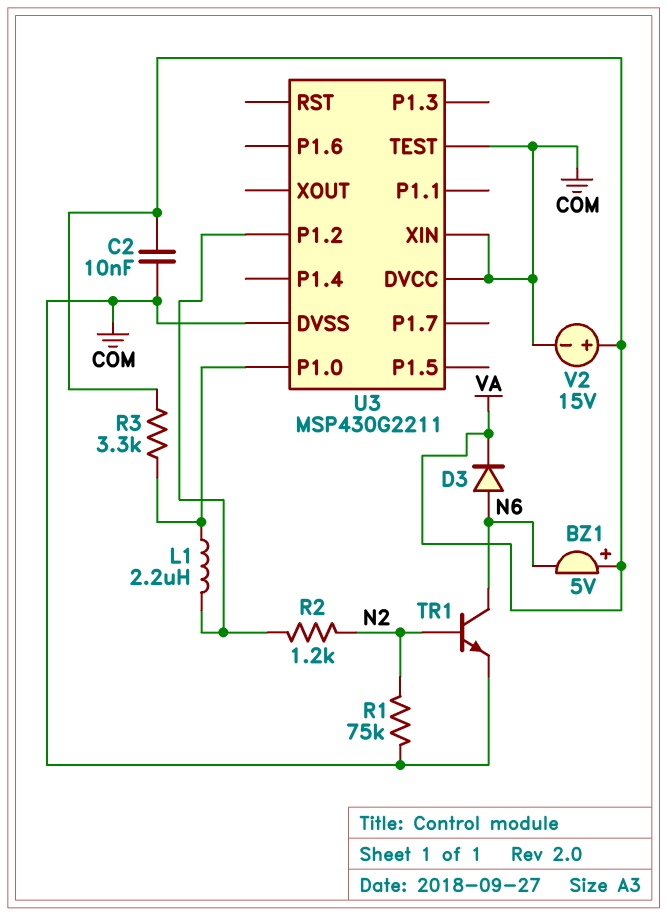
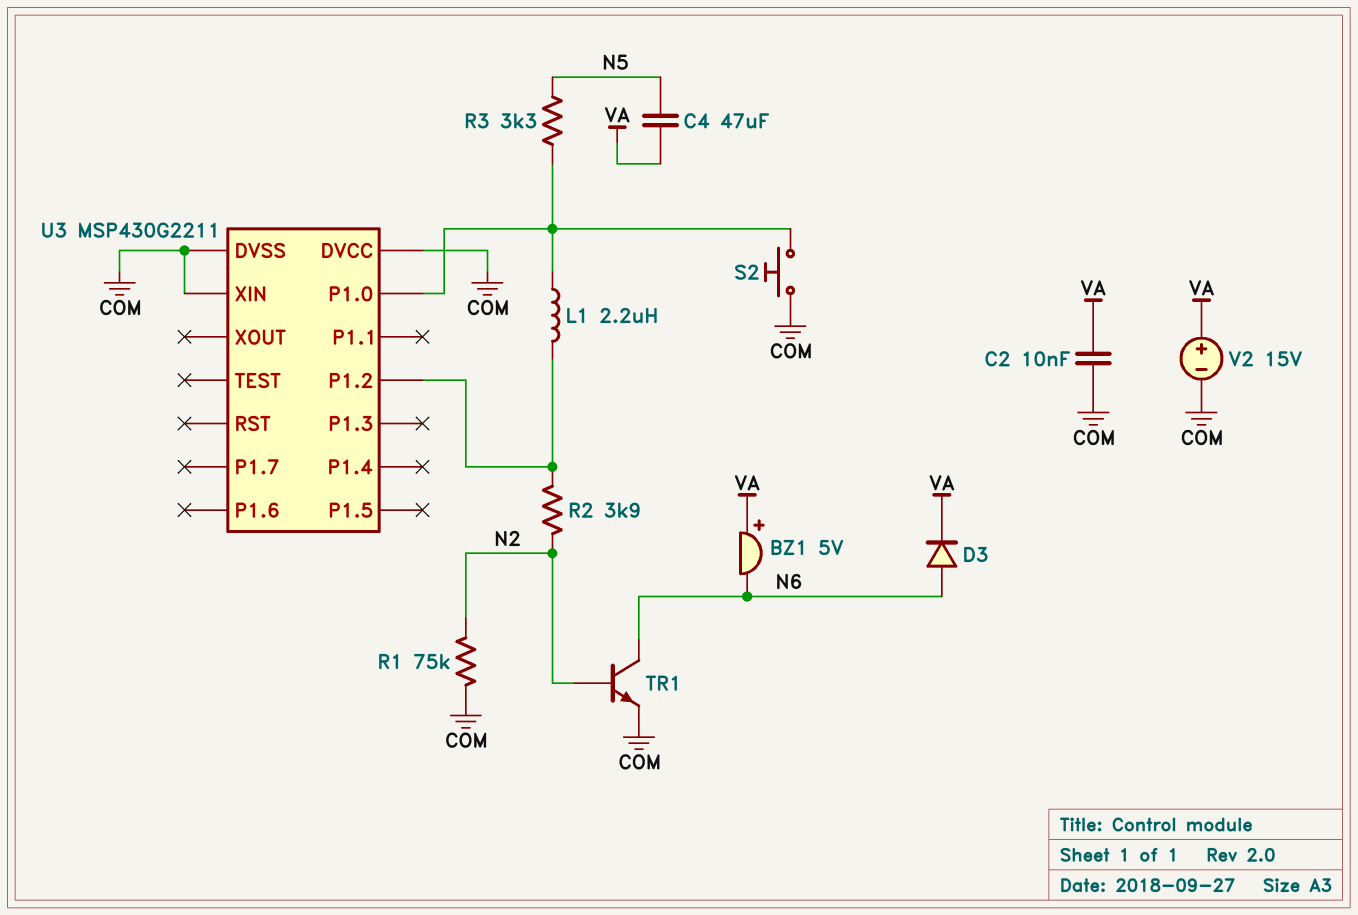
C4: none -> 47uF (N5, VA)
R2: 1.2k (N2, U3/P1.2) -> 3.9k (N2, U3/P1.2)
R3: 3.3k (U3/P1.0, VA) -> 3.3k (N5, U3/P1.0)
S2: none -> button (COM, U3/P1.0)
U3 pin TEST: COM -> none

